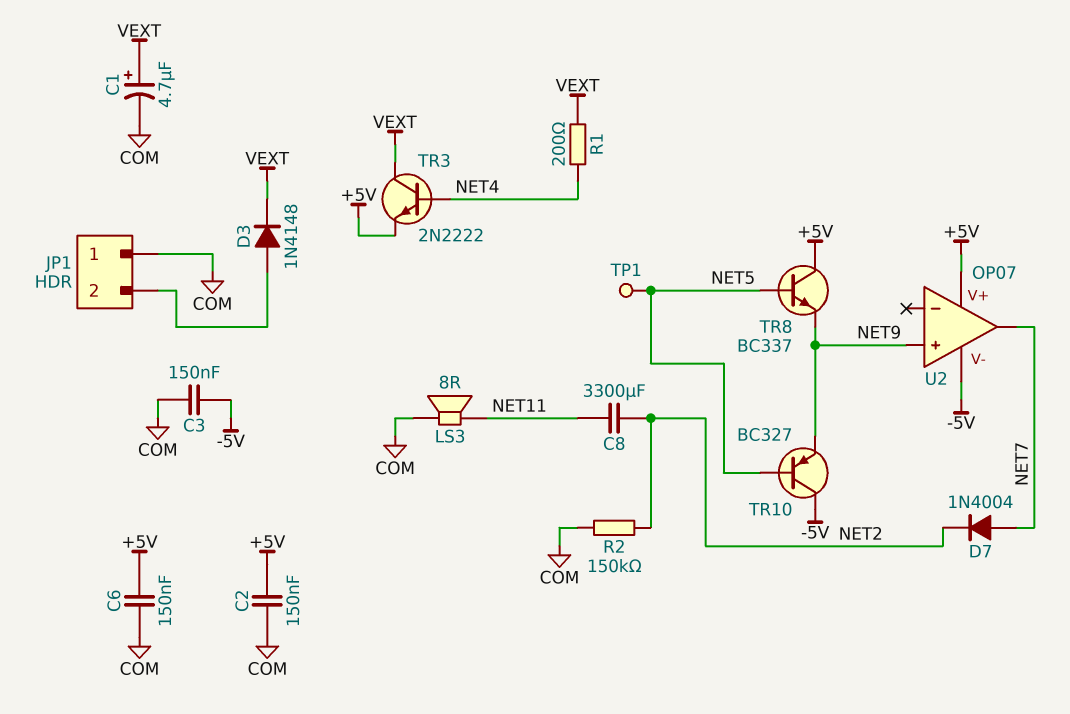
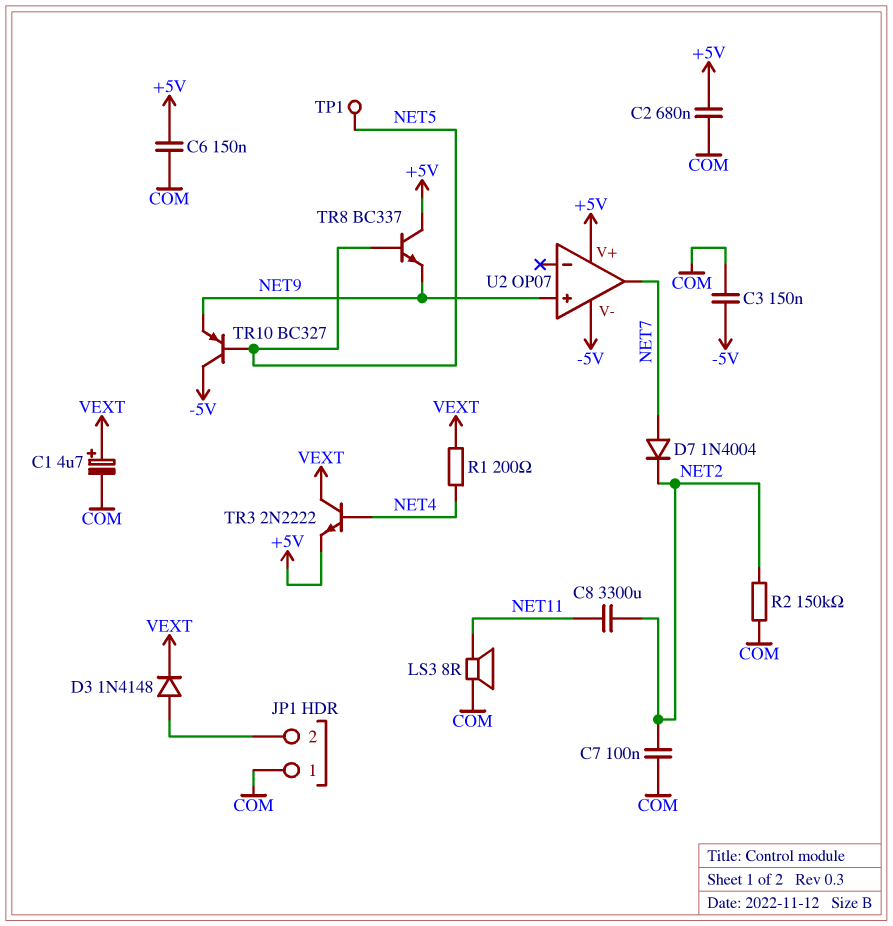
C2: 150nF (+5V, COM) -> 680nF (+5V, COM)
C7: none -> 100nF (COM, NET2)

